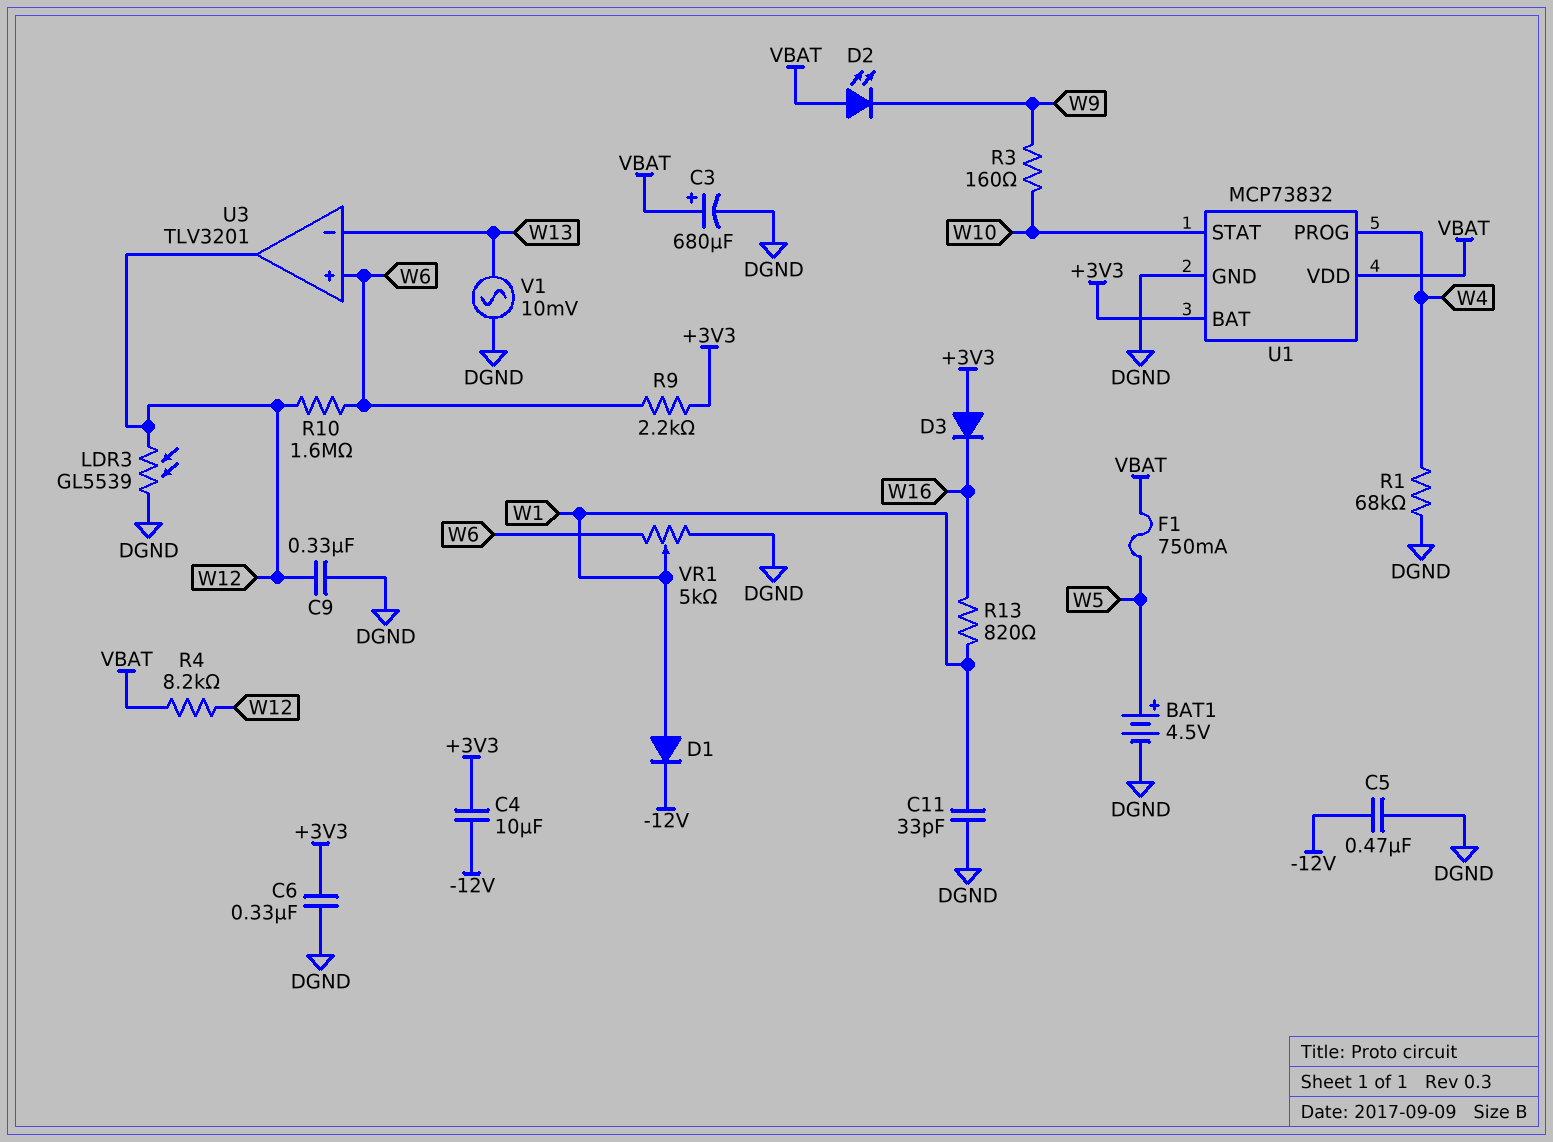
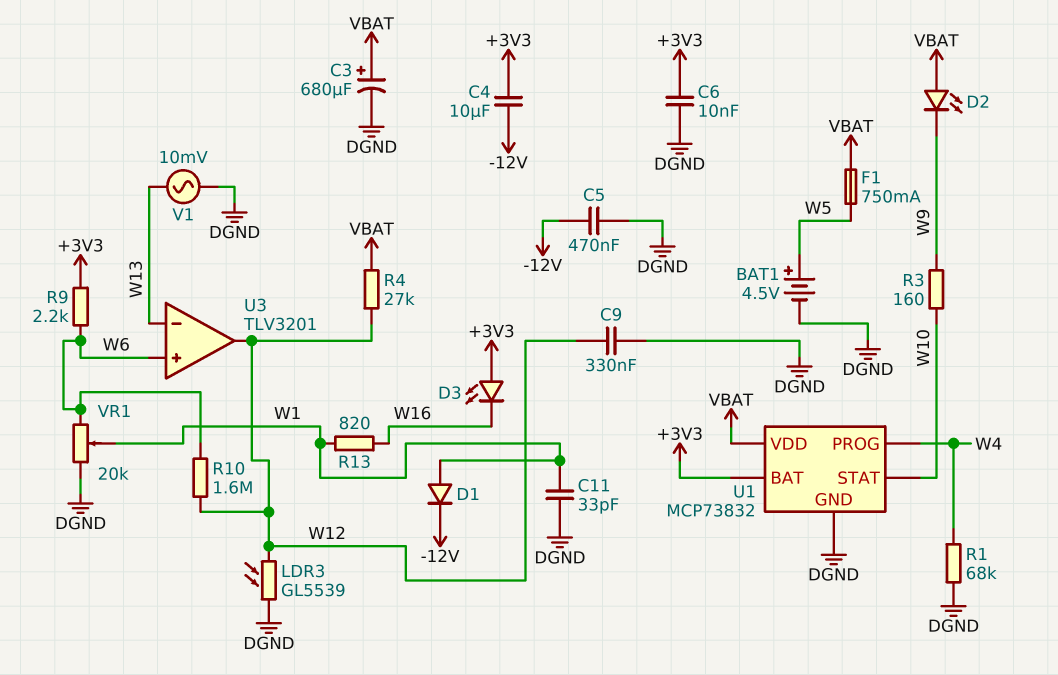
C6: 330nF (+3V3, DGND) -> 10nF (+3V3, DGND)
D3: diode (A +3V3, K W16) -> LED (A +3V3, K W16)
R4: 8.2k (VBAT, W12) -> 27k (VBAT, W12)
VR1: 5k (DGND, W6, wiper W1) -> 20k (DGND, W6, wiper W1)

